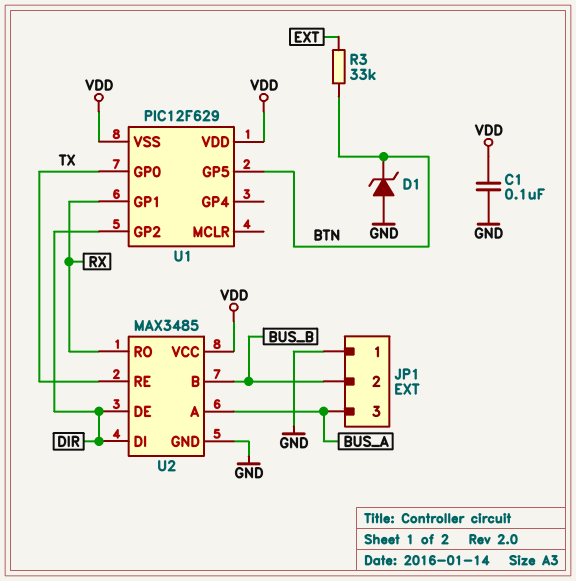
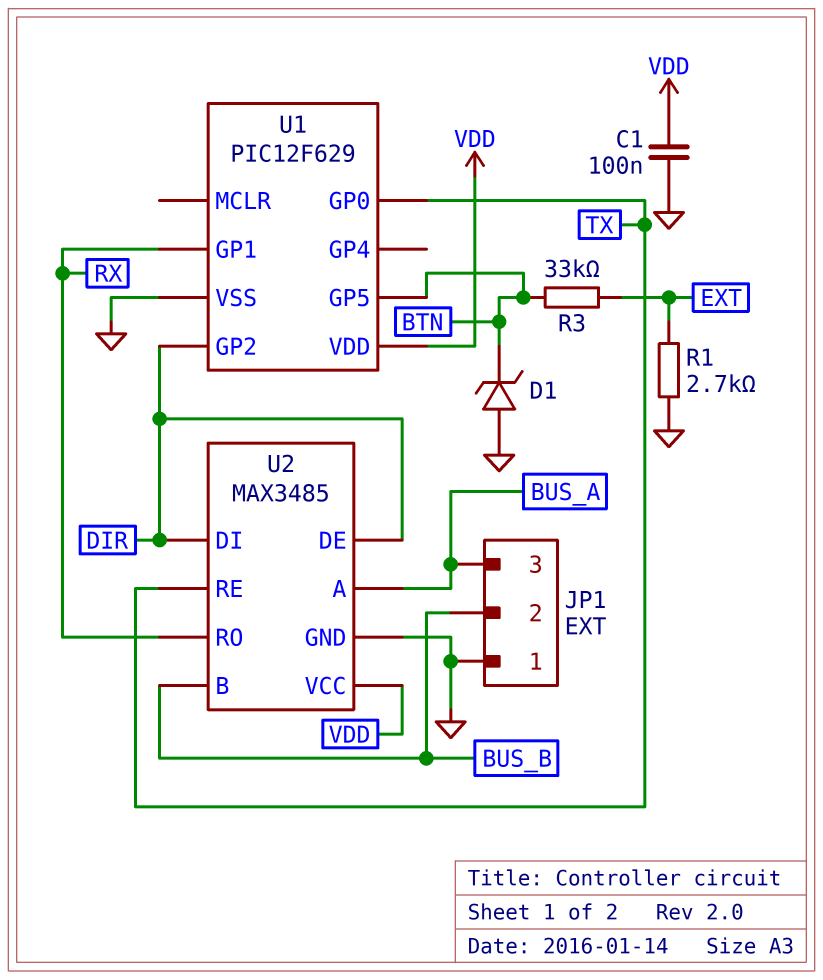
R1: none -> 2.7k (EXT, GND)
U1 pin VSS: VDD -> GND

